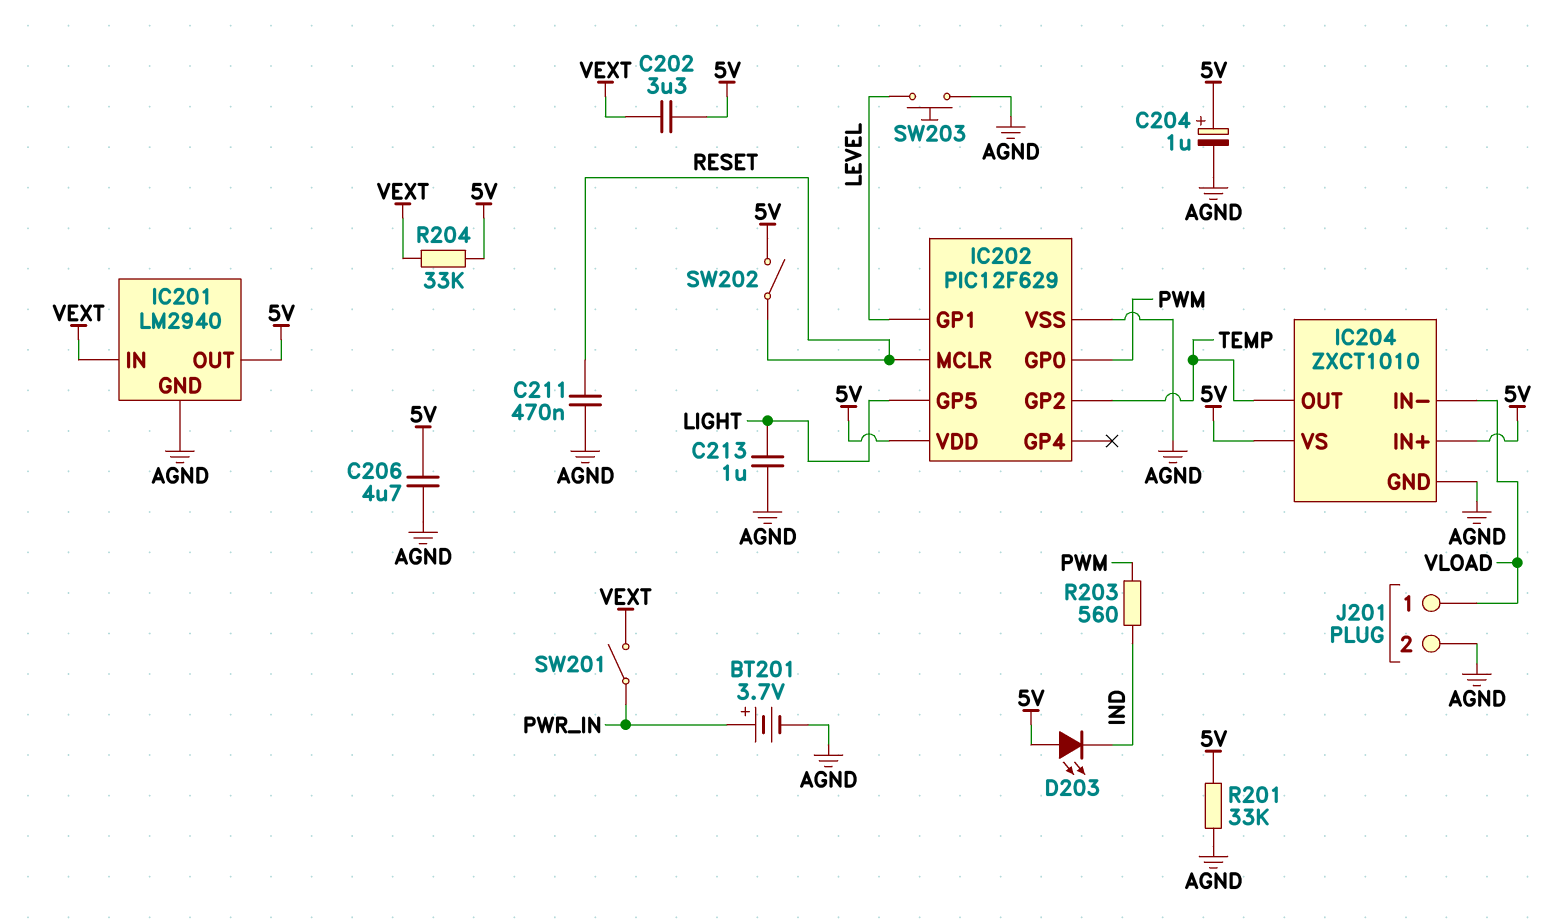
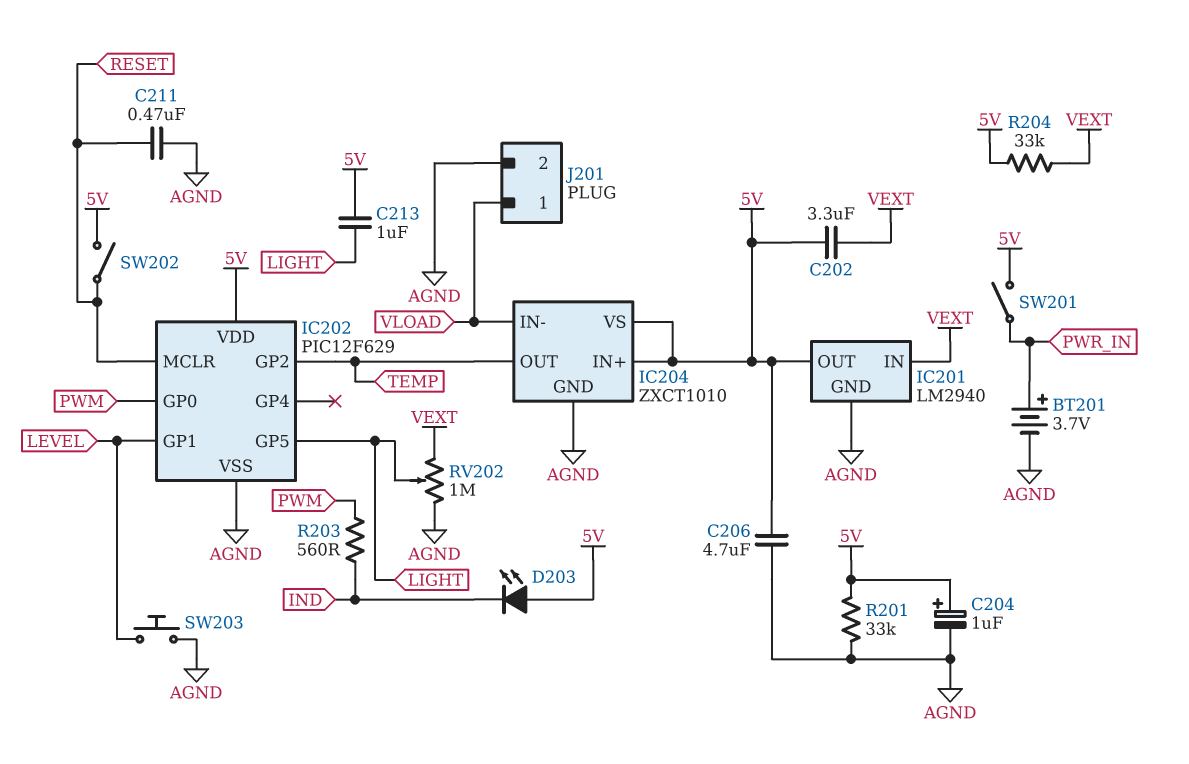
C213: 1uF (AGND, LIGHT) -> 1uF (5V, LIGHT)
RV202: none -> 1M (AGND, VEXT, wiper LIGHT)
SW201: switch (PWR_IN, VEXT) -> switch (5V, PWR_IN)

